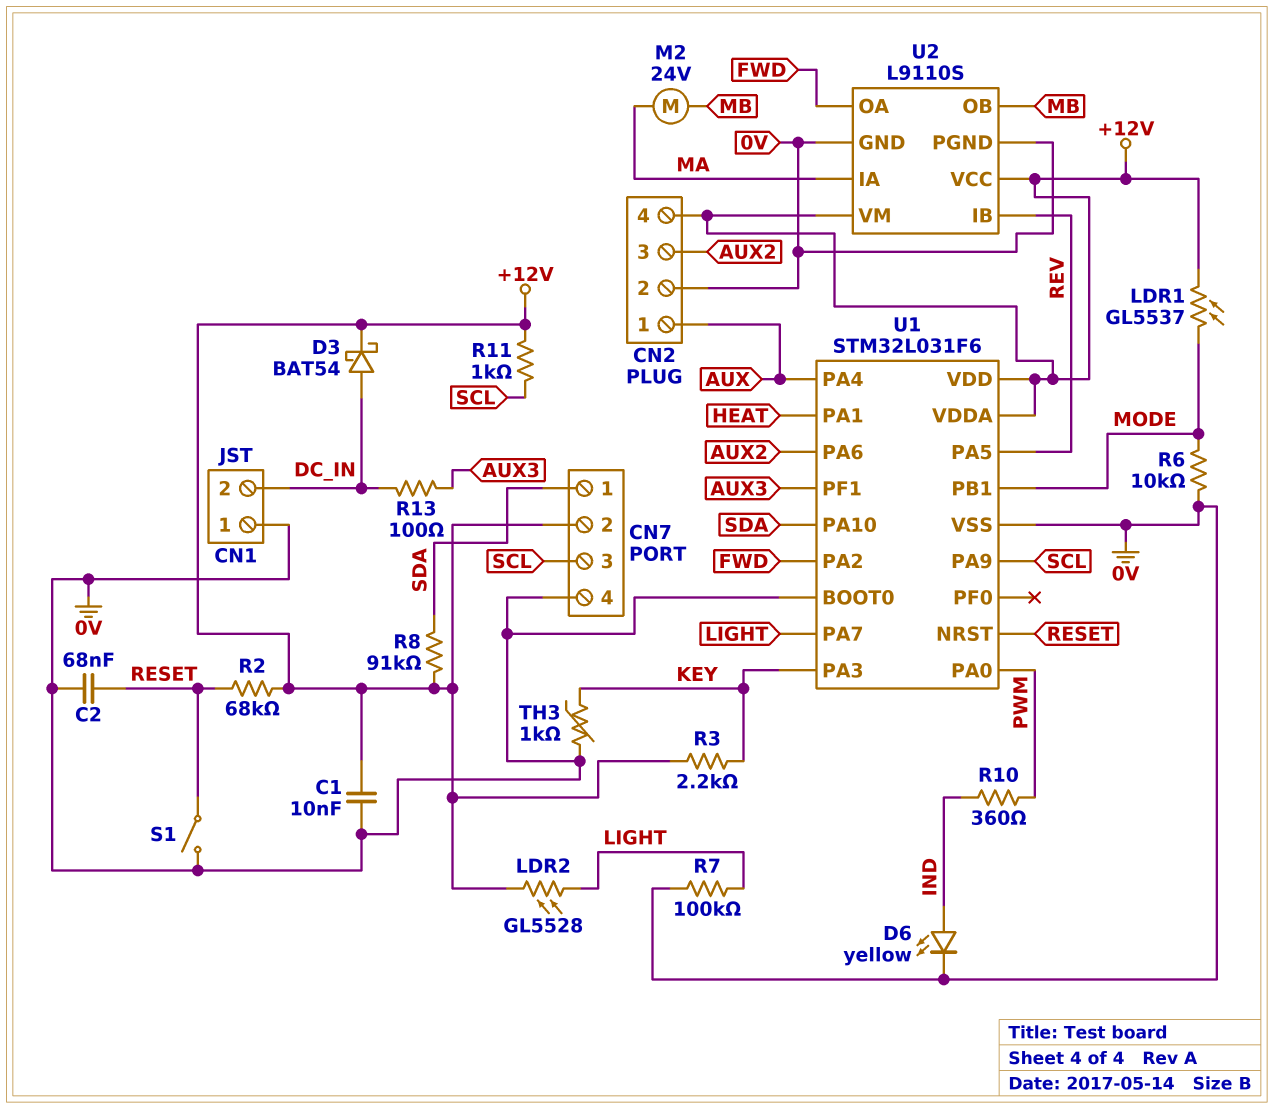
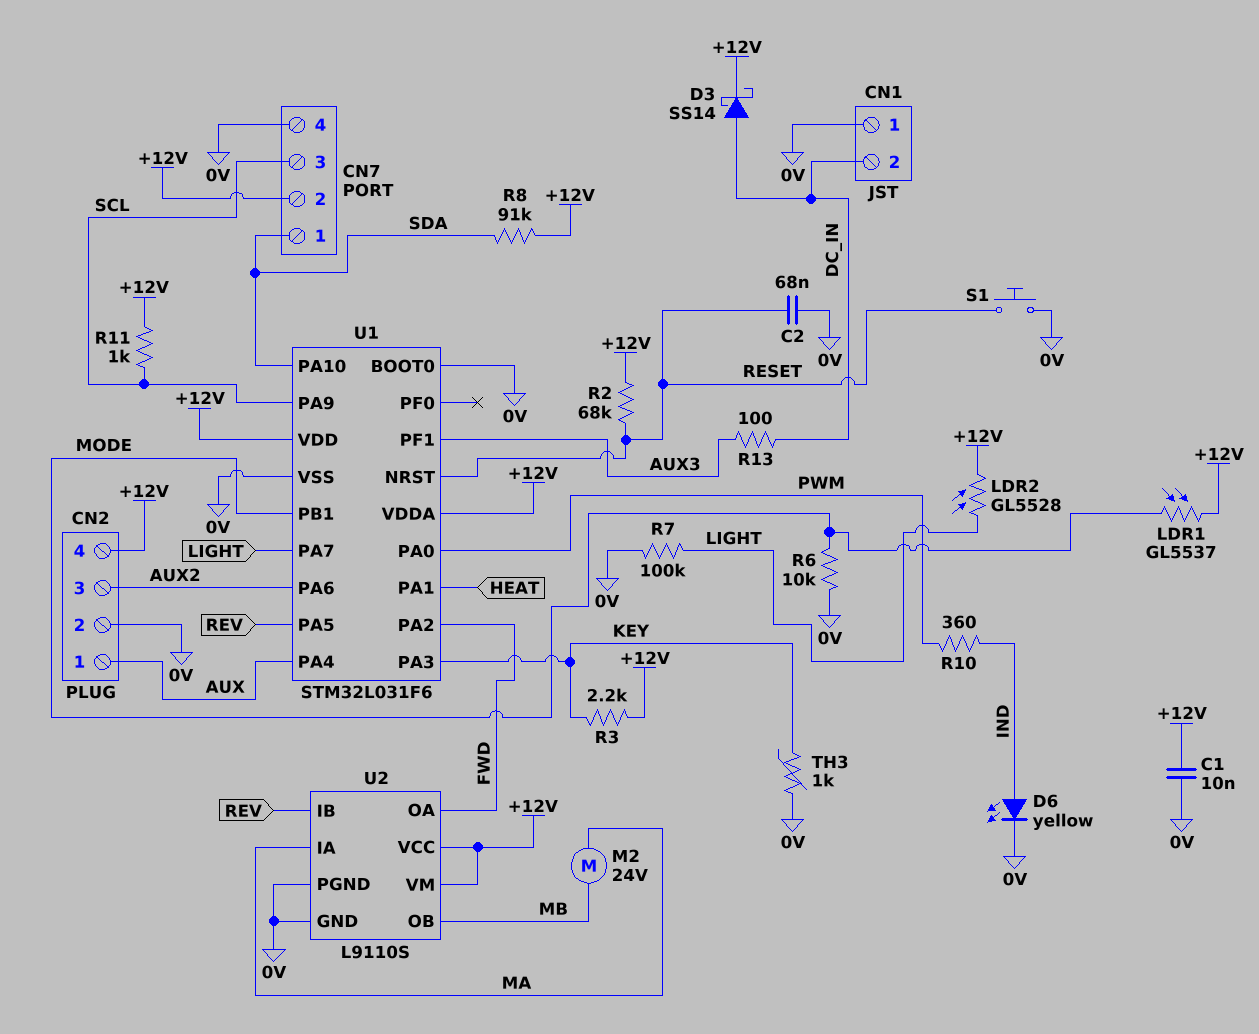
D3: schottky BAT54 (A DC_IN, K +12V) -> schottky SS14 (A DC_IN, K +12V)
S1: switch (0V, RESET) -> button (0V, RESET)

